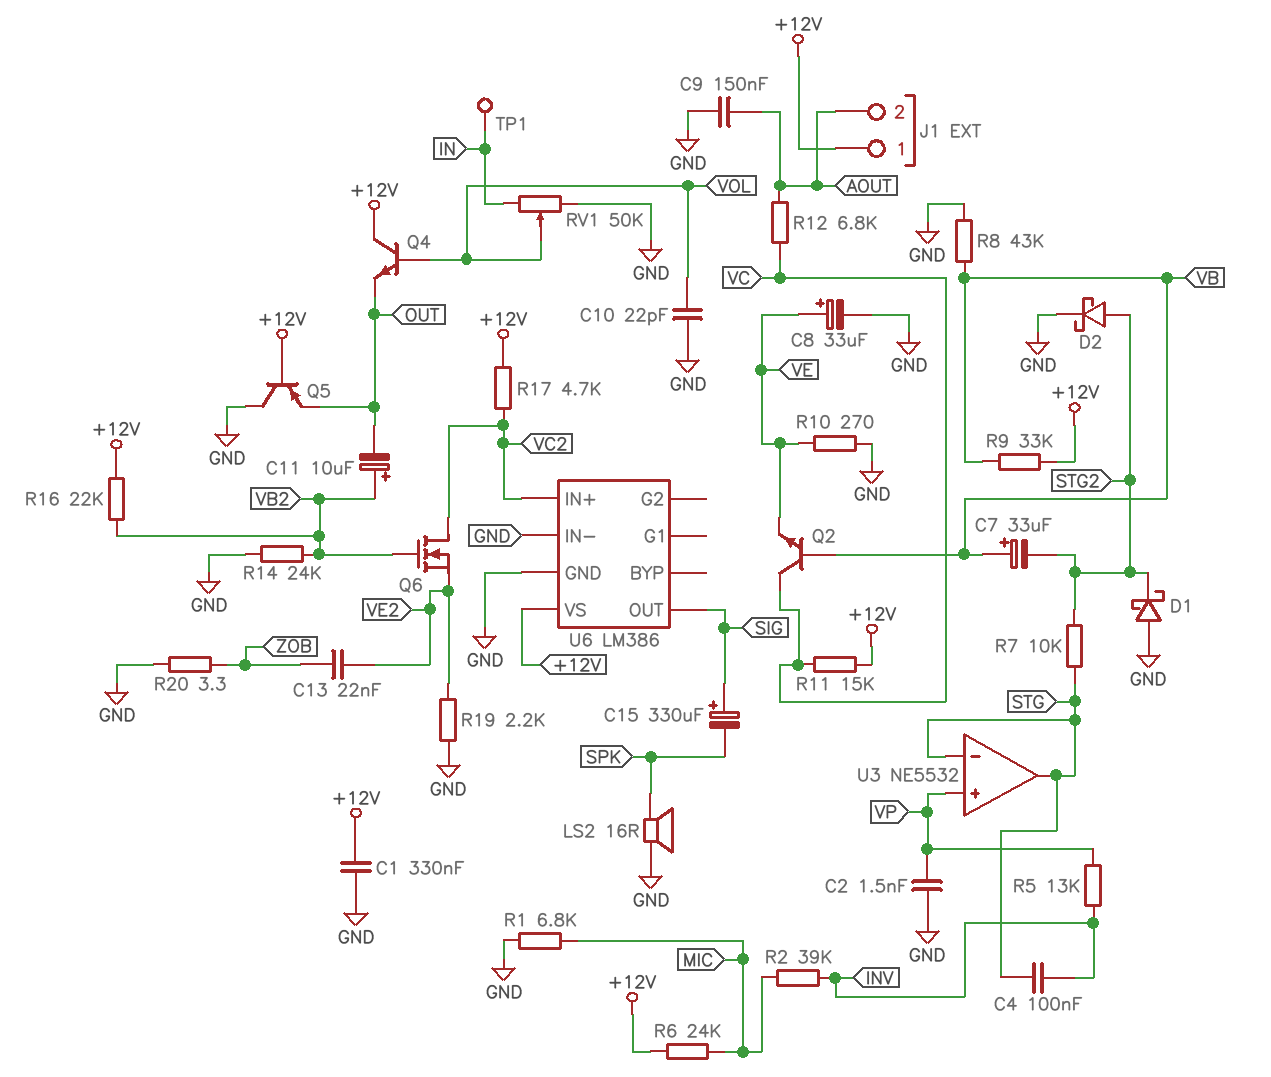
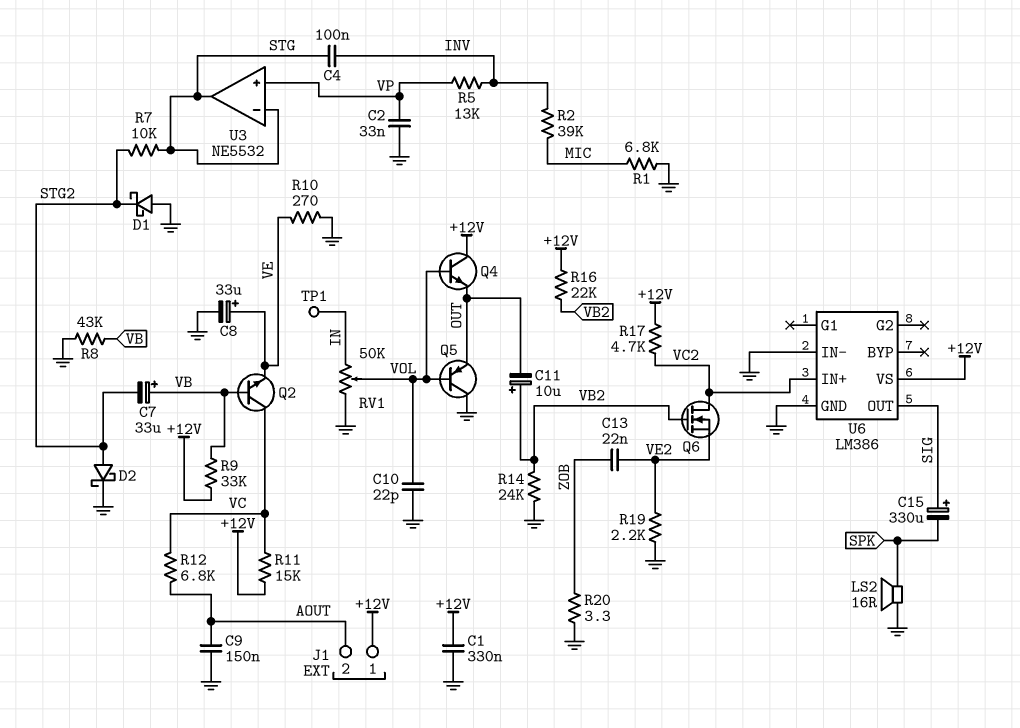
C2: 1.5nF (GND, VP) -> 33nF (GND, VP)
Q5: PNP (B +12V, C GND, E OUT) -> PNP (B VOL, C GND, E OUT)
R6: 24k (+12V, MIC) -> none

